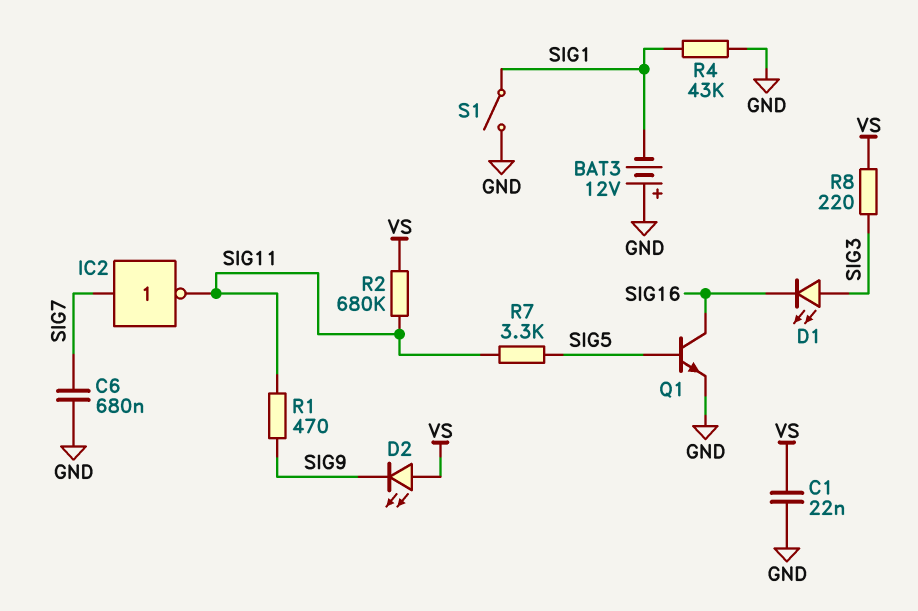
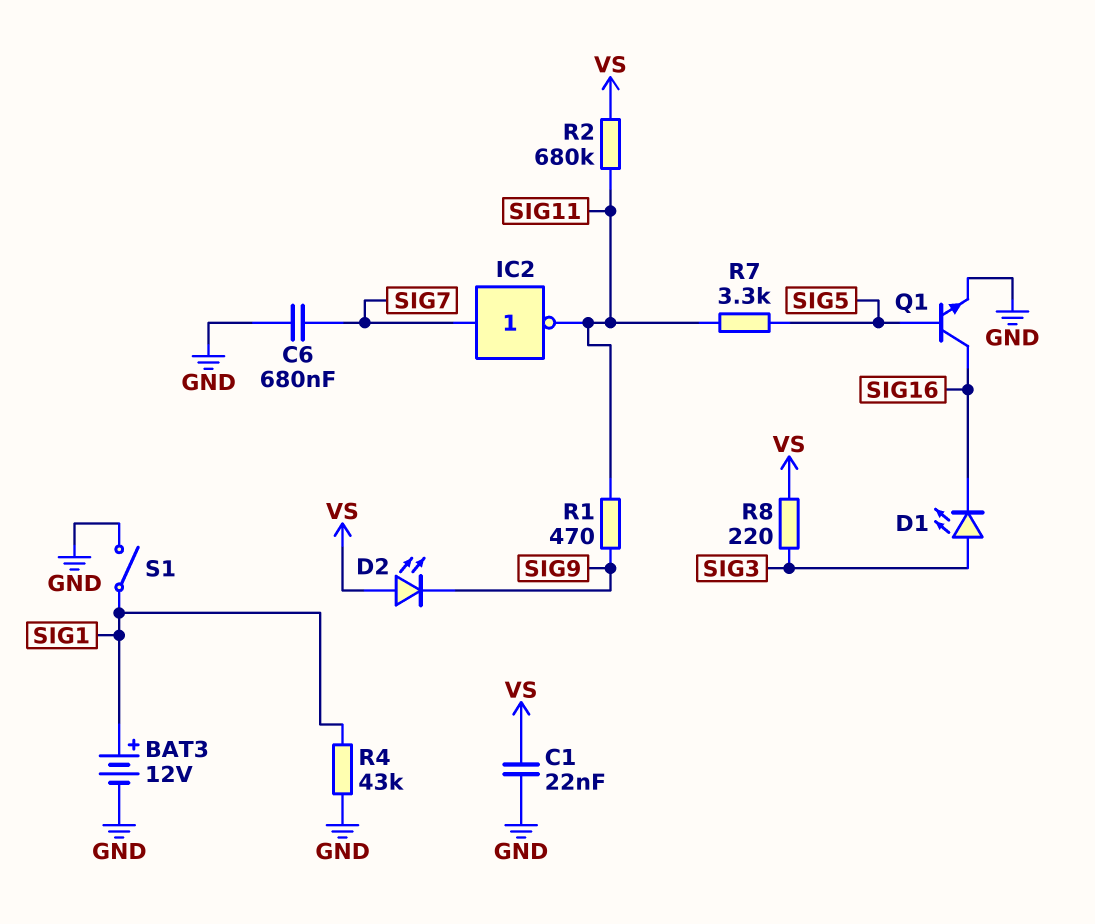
BAT3: 12V (plus GND, minus SIG1) -> 12V (plus SIG1, minus GND)

